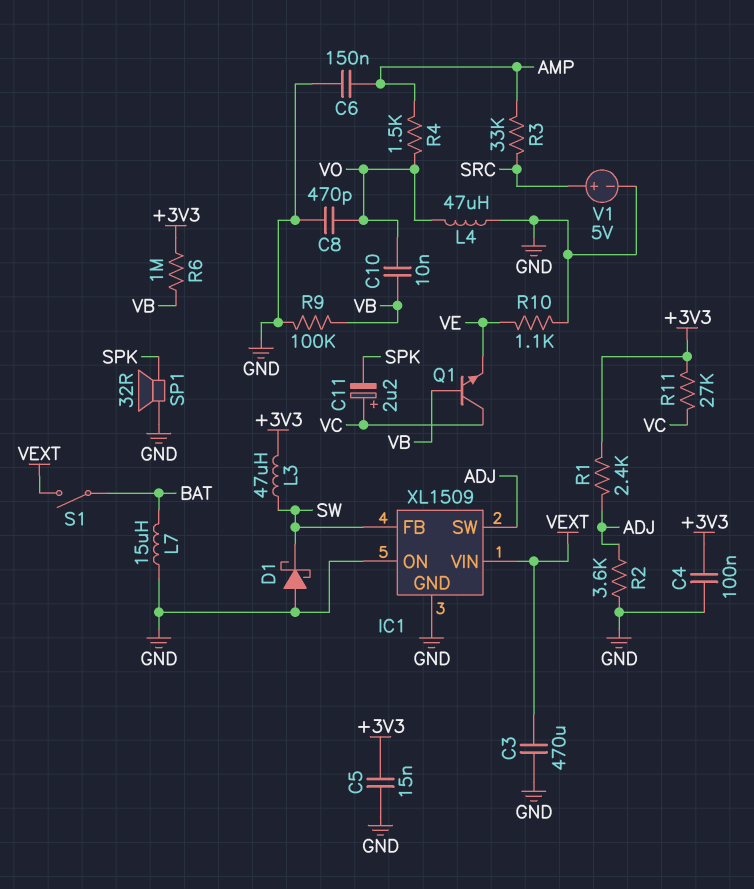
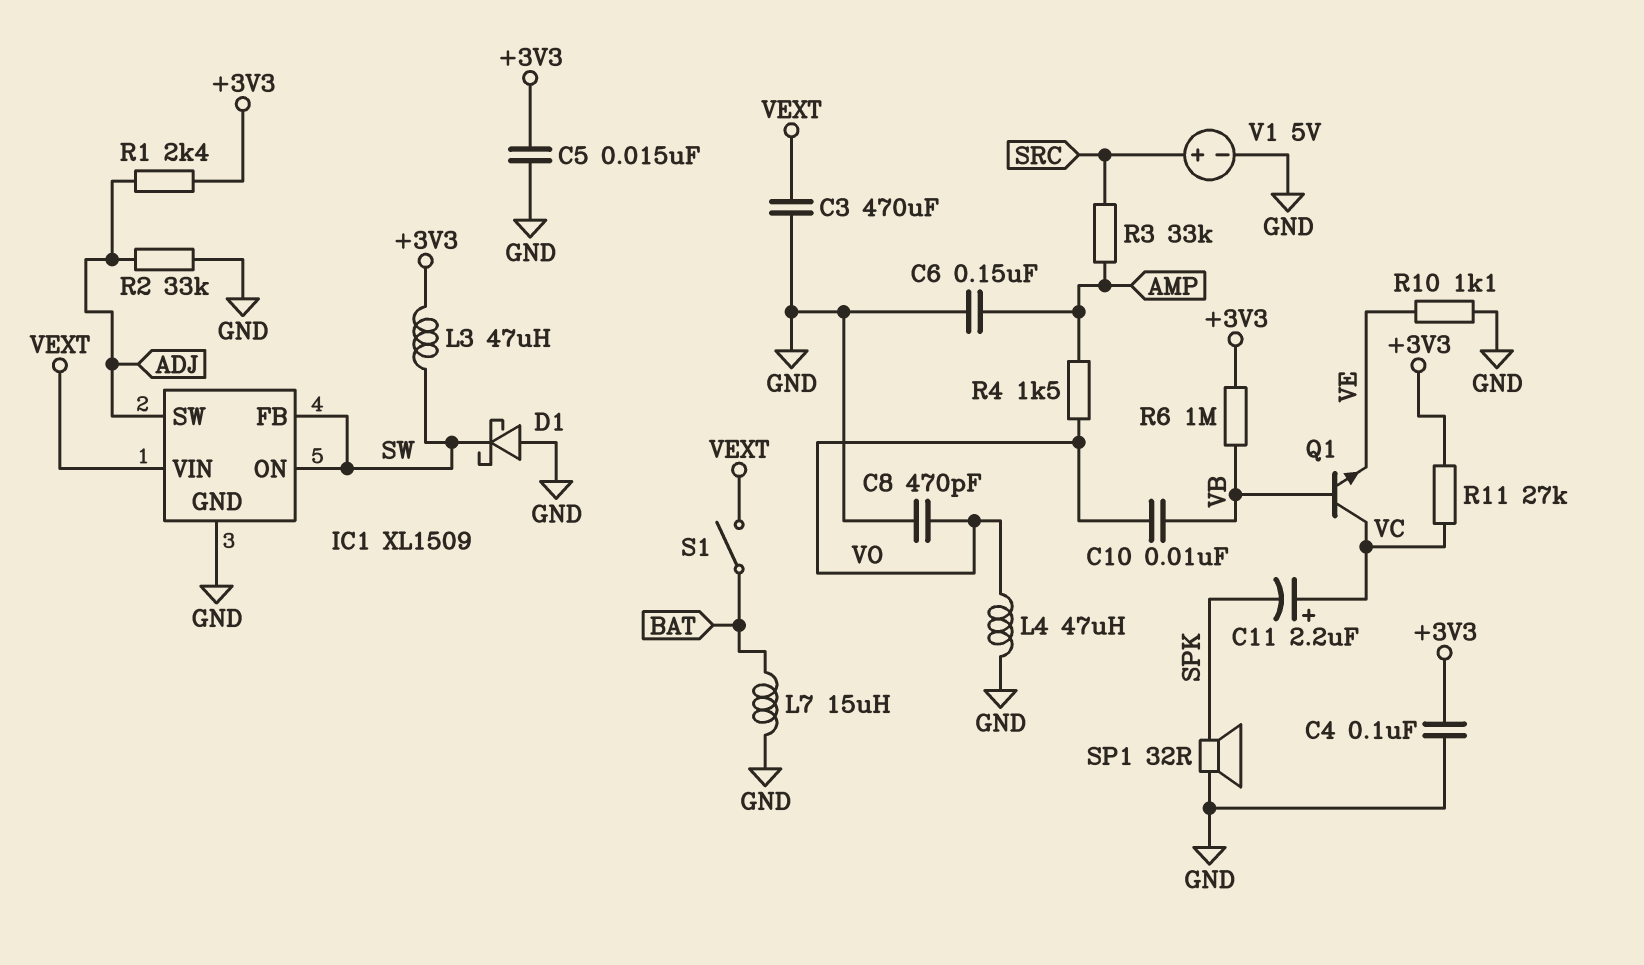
IC1 pin ON: GND -> SW
R2: 3.6k (ADJ, GND) -> 33k (ADJ, GND)
R9: 100k (GND, VB) -> none

